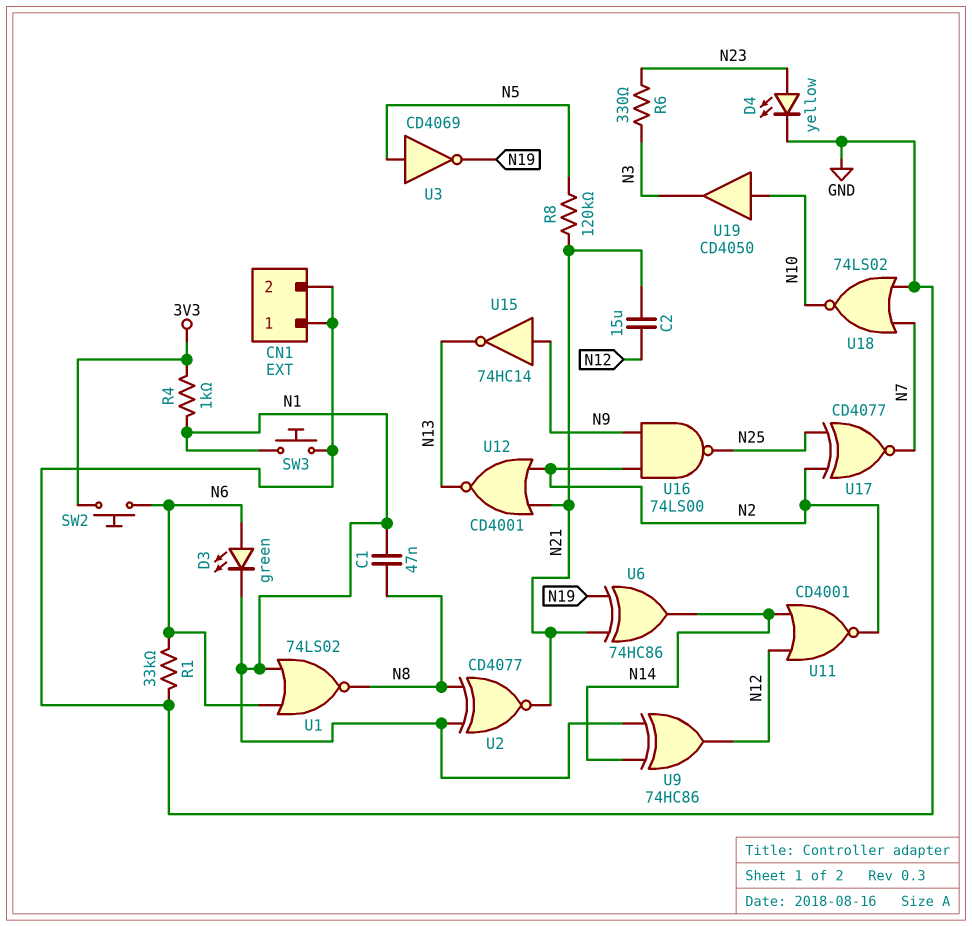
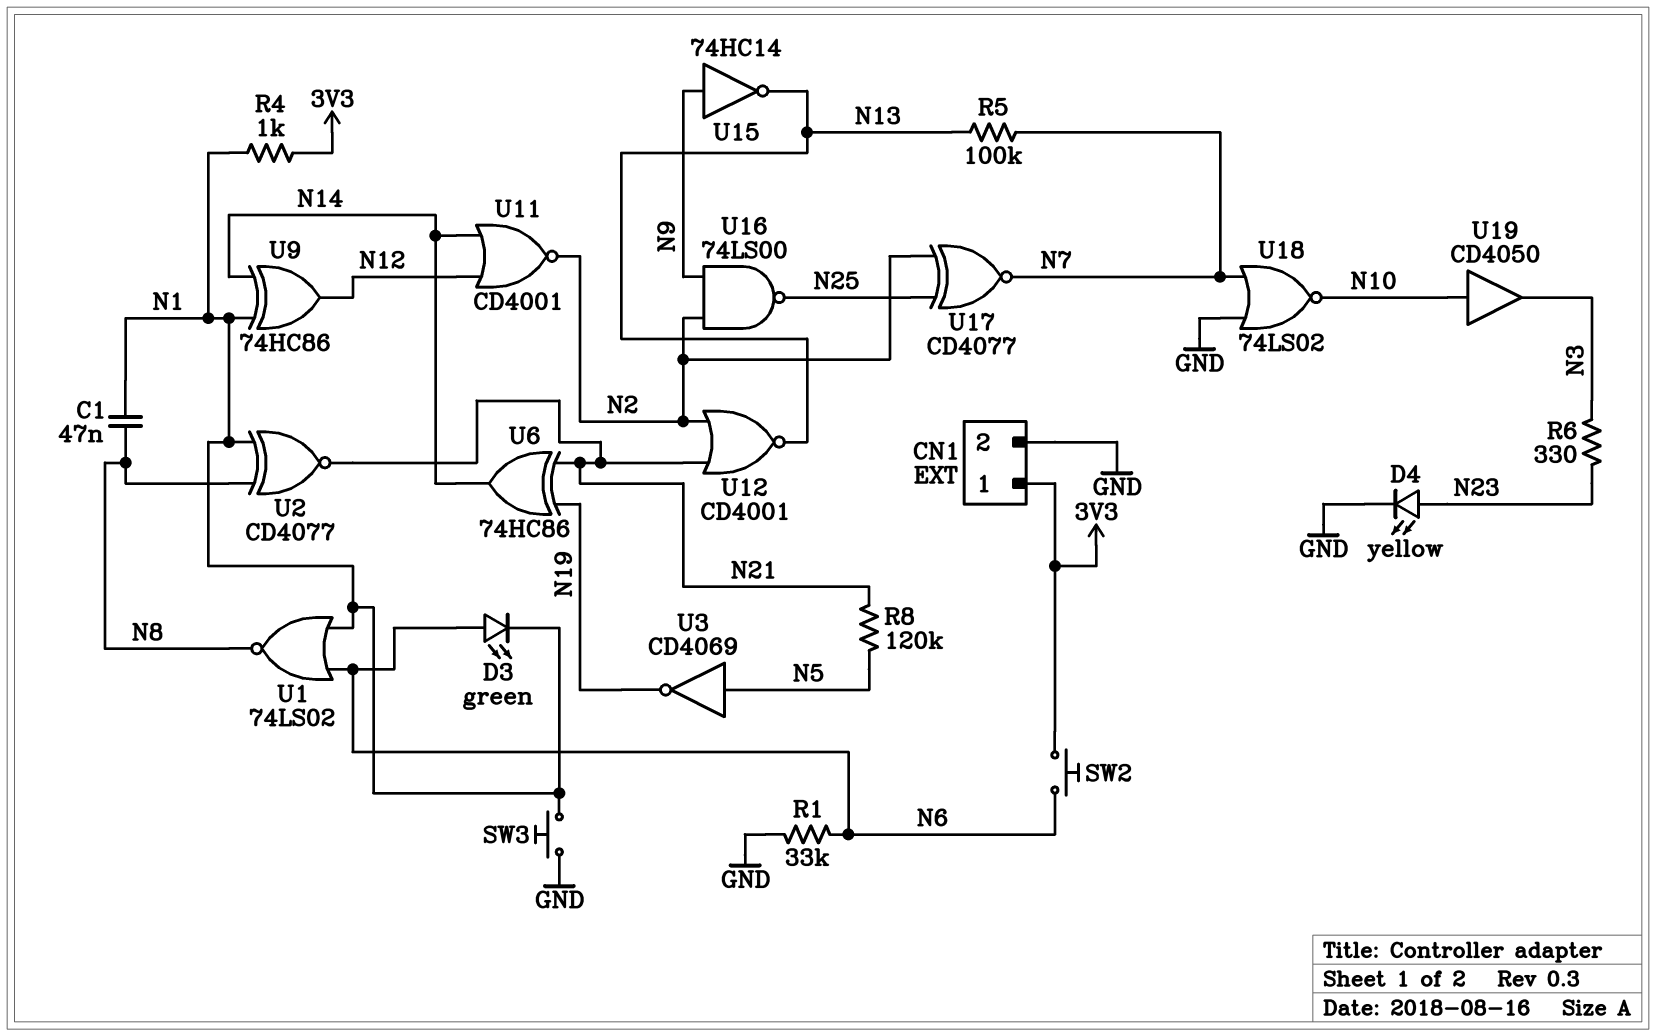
C2: 15uF (N12, N21) -> none
CN1 pin 1: GND -> 3V3
R5: none -> 100k (N7, N13)

